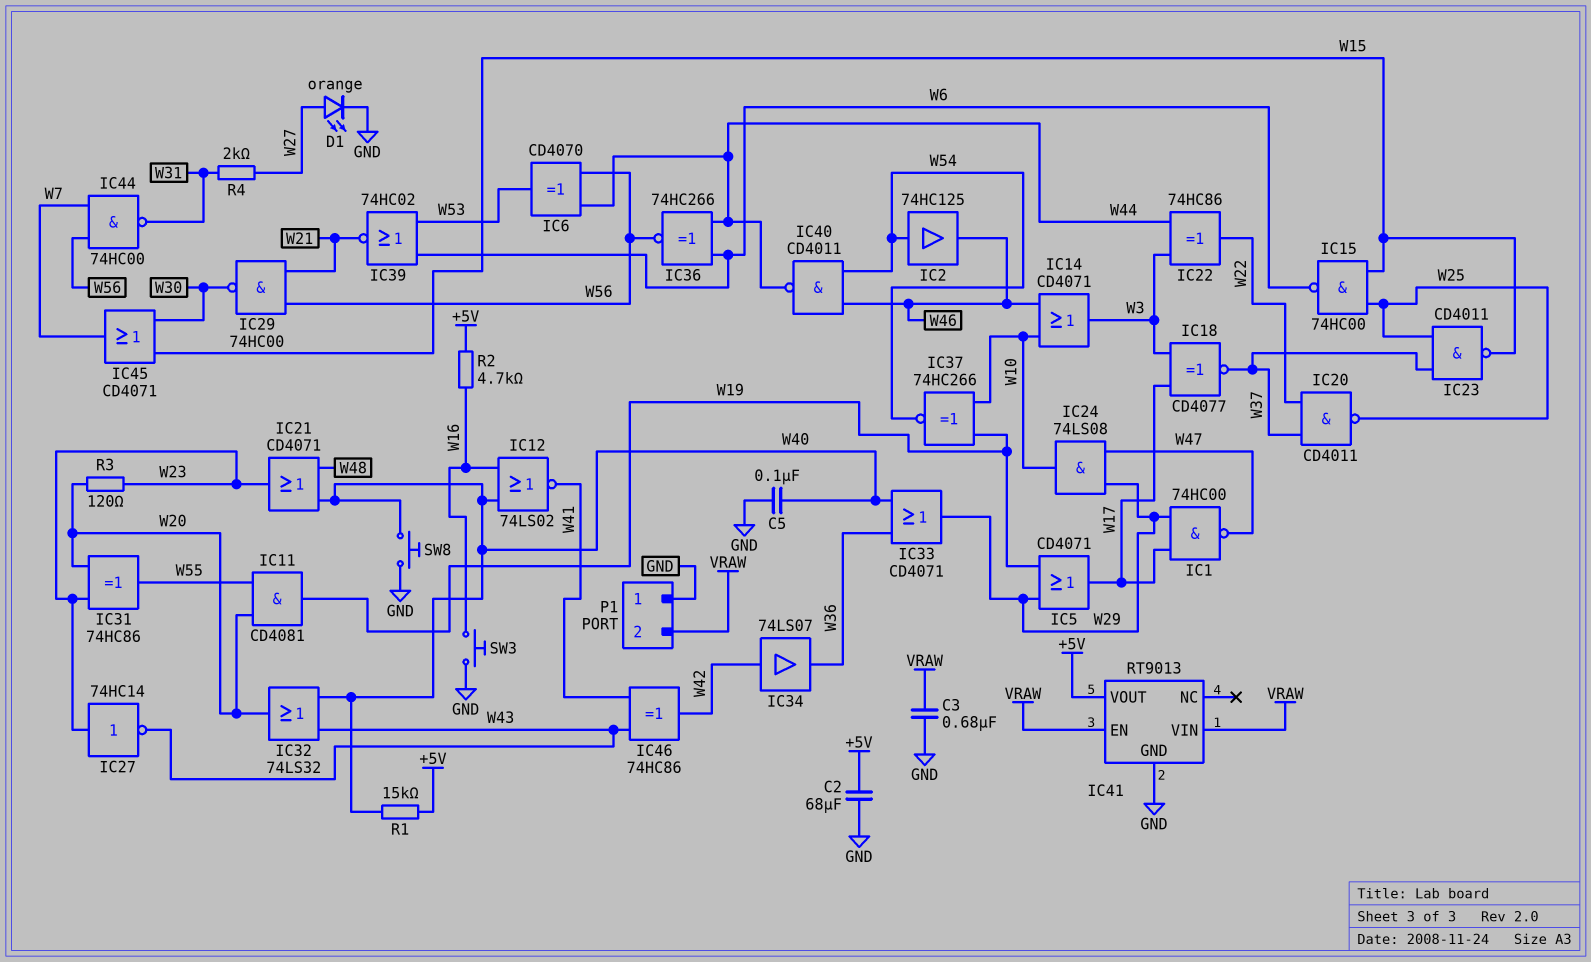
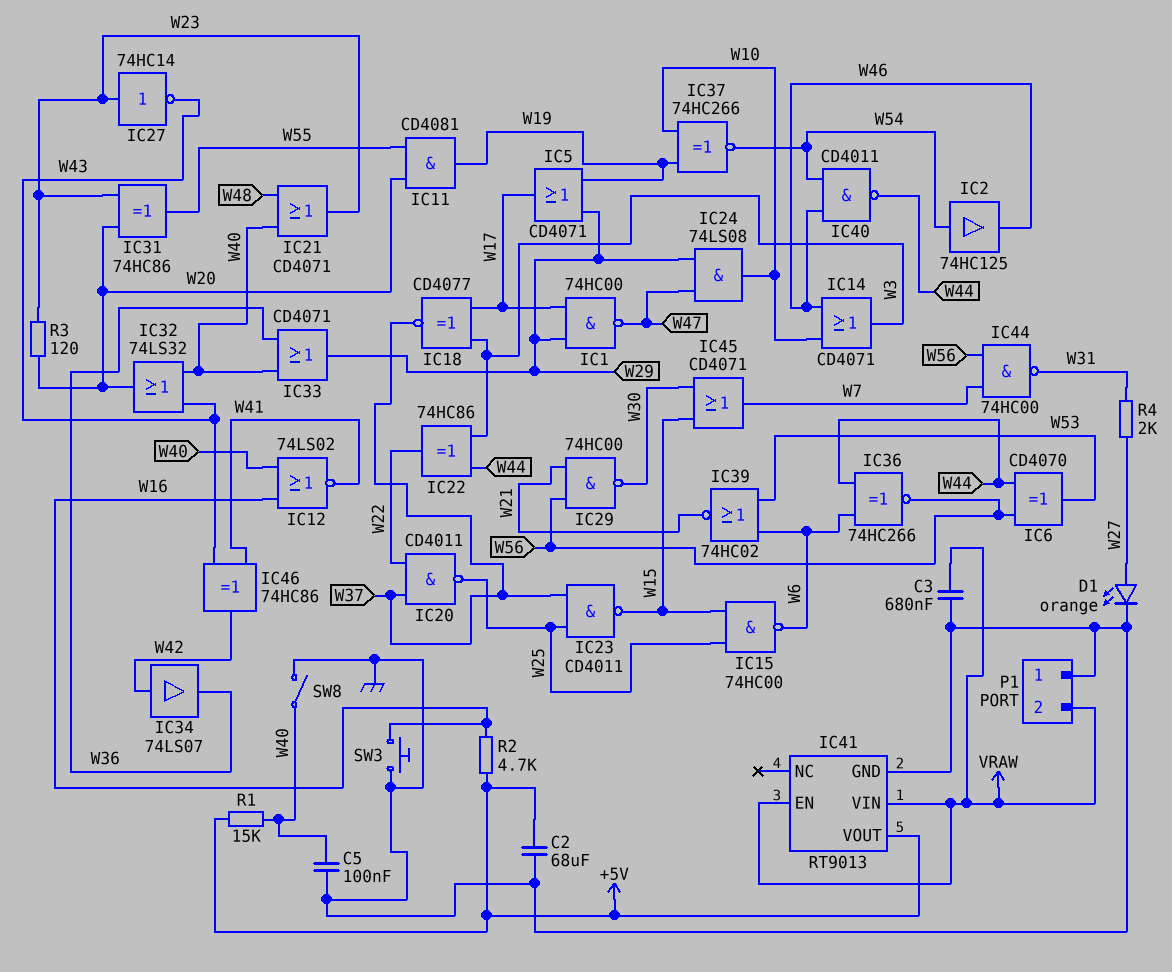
SW8: button (GND, W40) -> switch (GND, W40)

